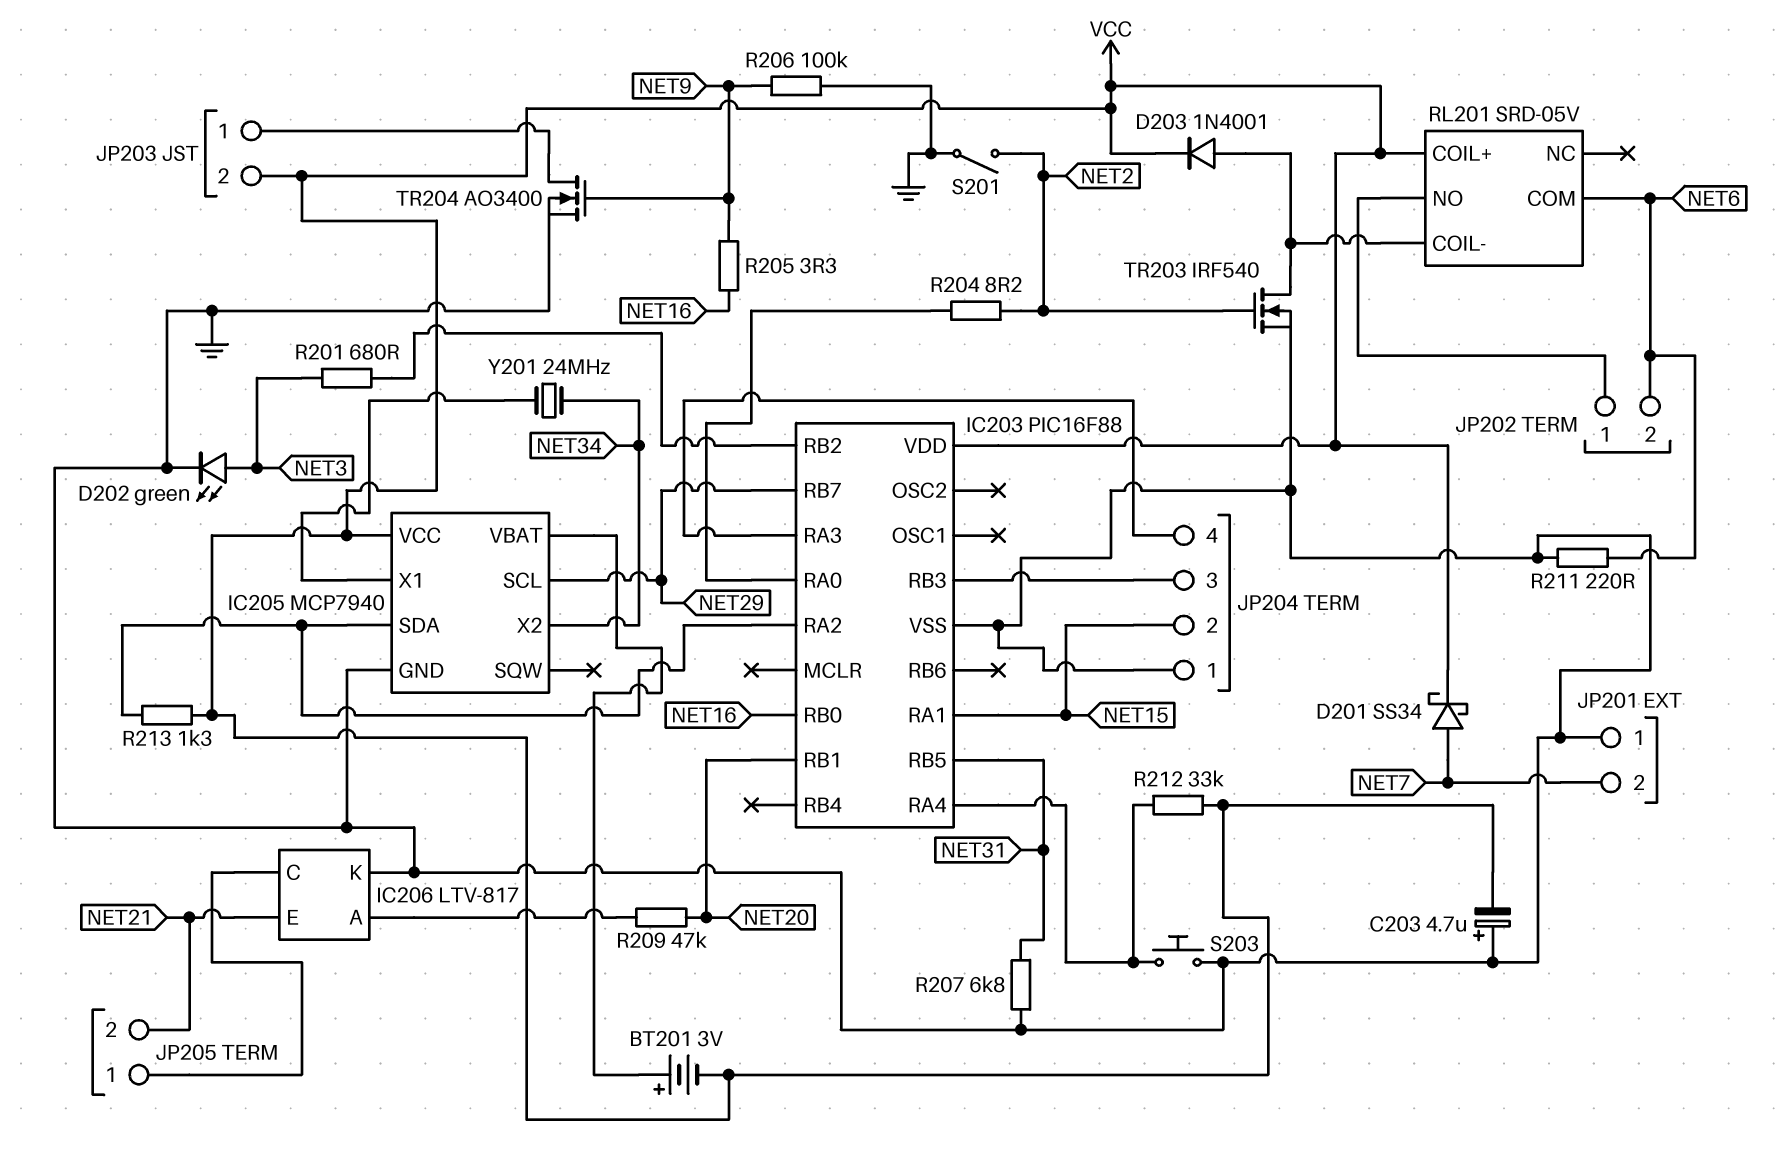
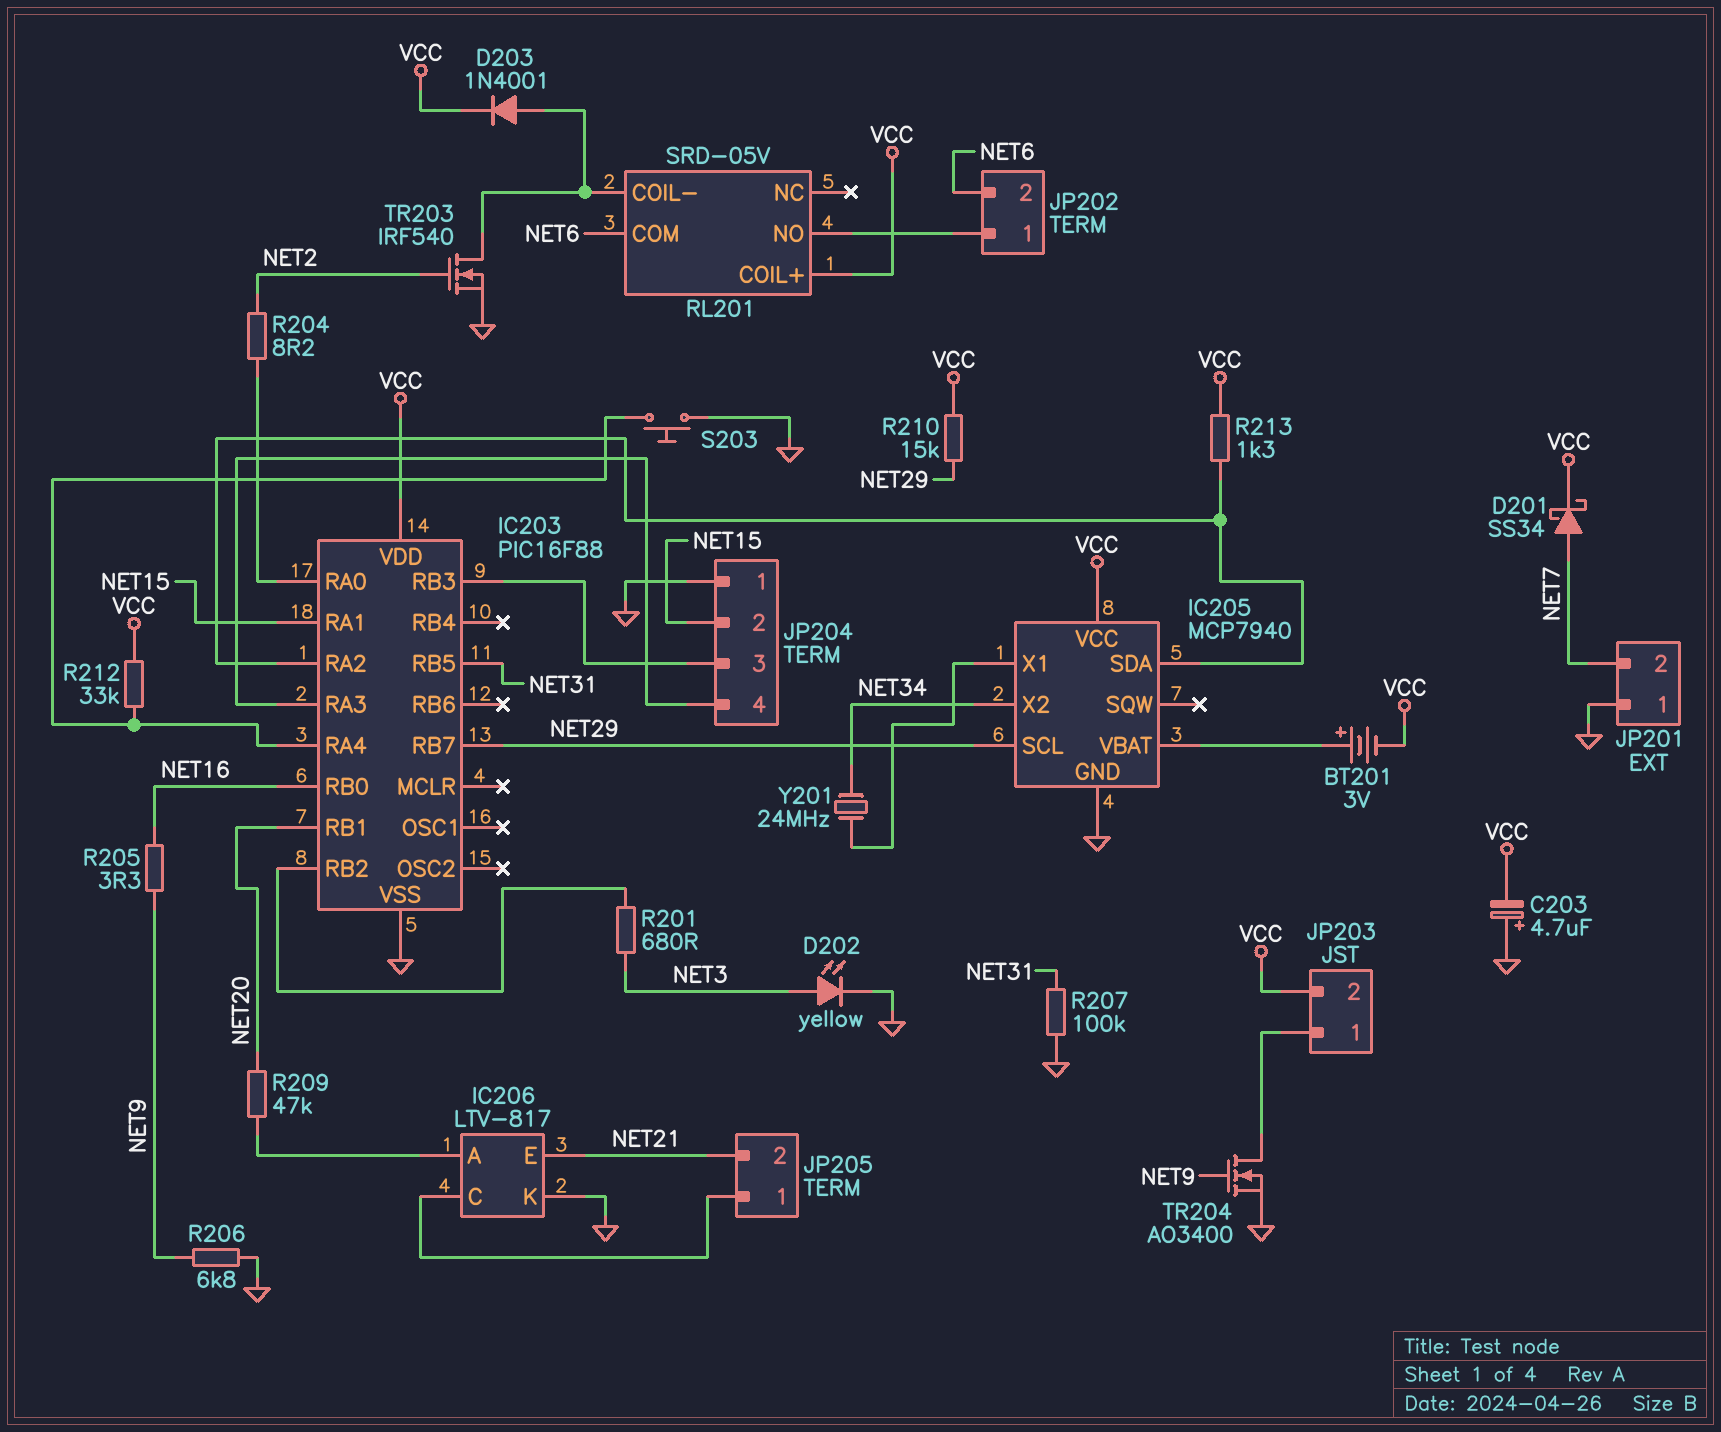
D202: LED green (A NET3, K GND) -> LED yellow (A NET3, K GND)
R206: 100k (GND, NET9) -> 6.8k (GND, NET9)
R207: 6.8k (GND, NET31) -> 100k (GND, NET31)
R210: none -> 15k (NET29, VCC)
R211: 220 (GND, NET6) -> none
S201: switch (GND, NET2) -> none

